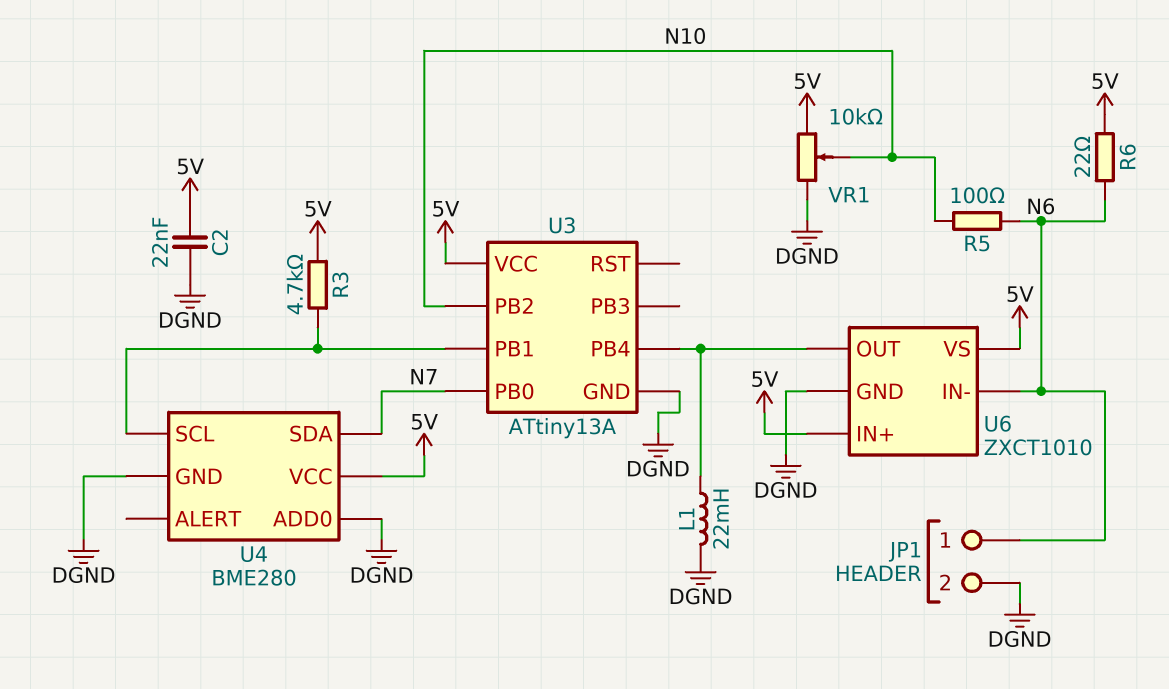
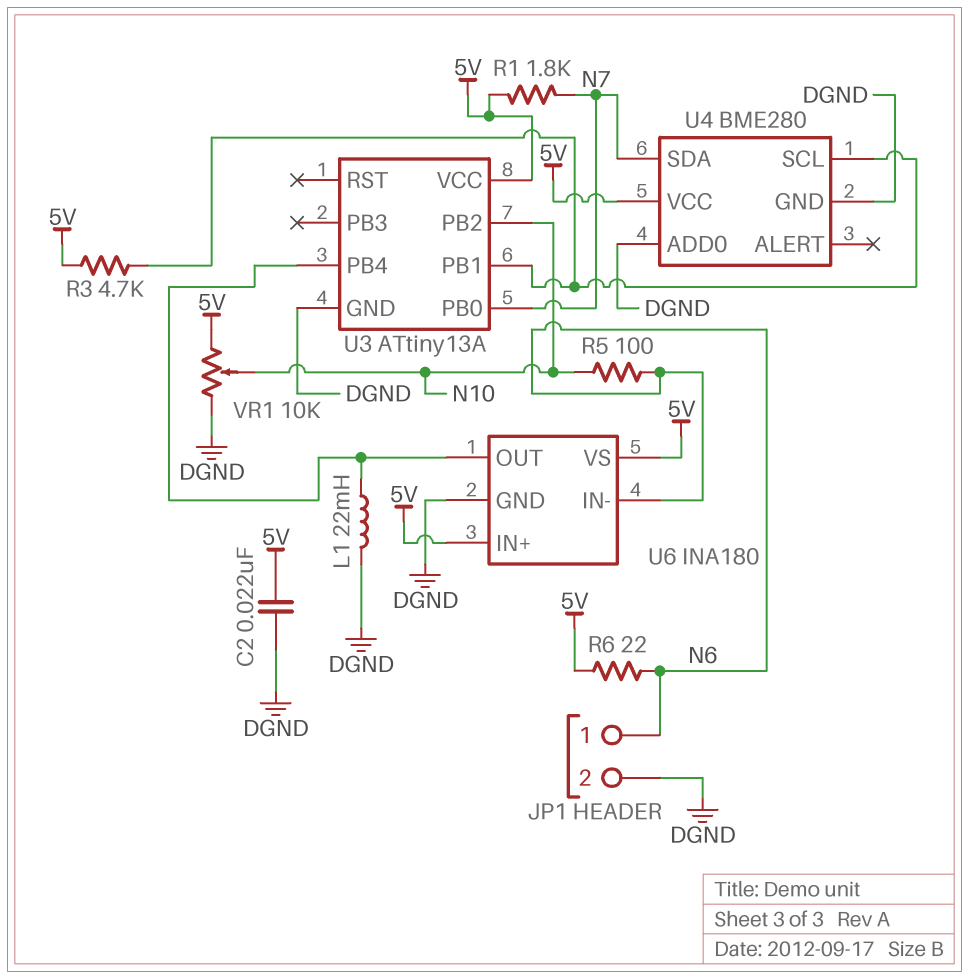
R1: none -> 1.8k (5V, N7)
U6: ZXCT1010 -> INA180

